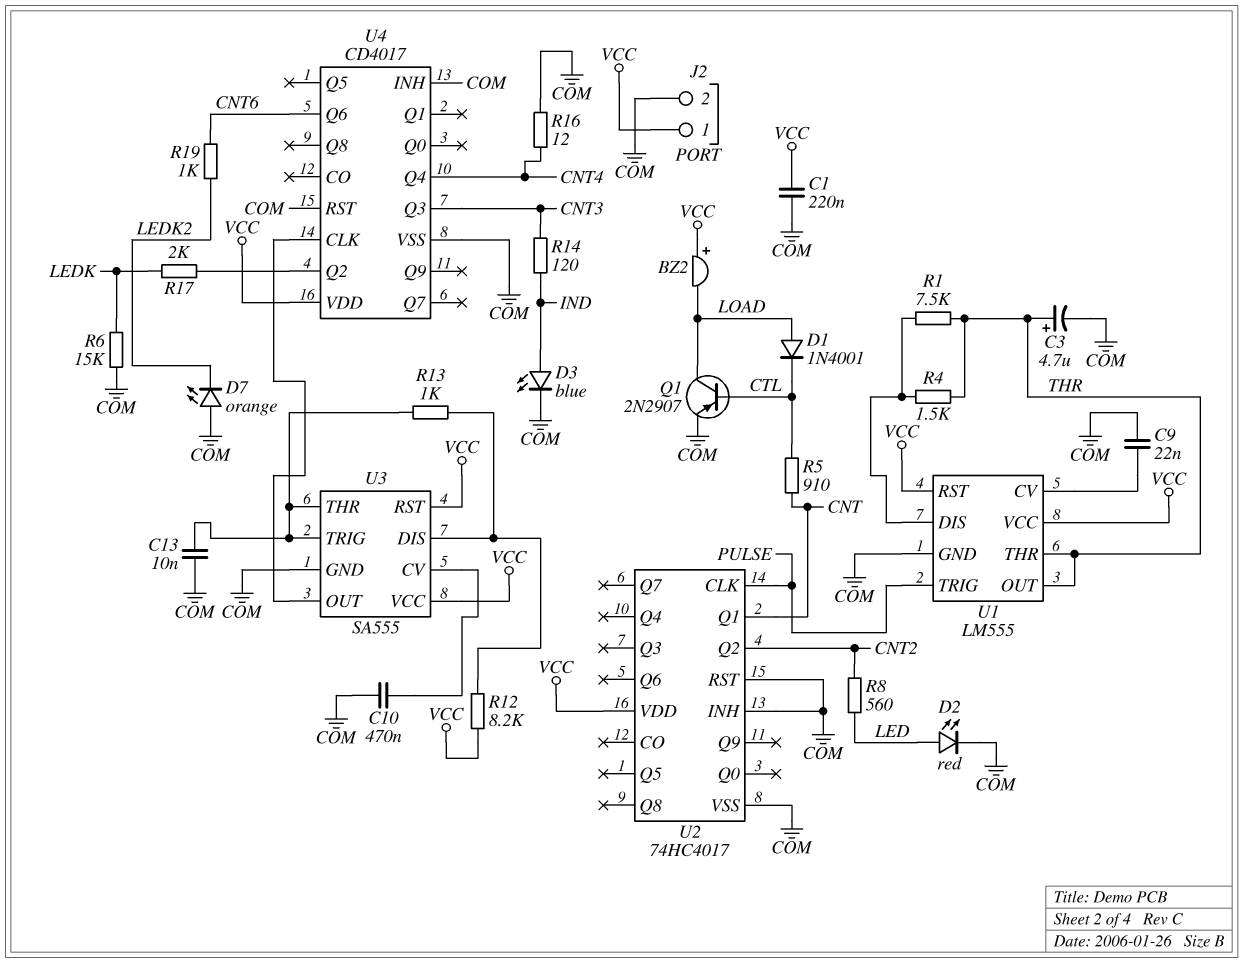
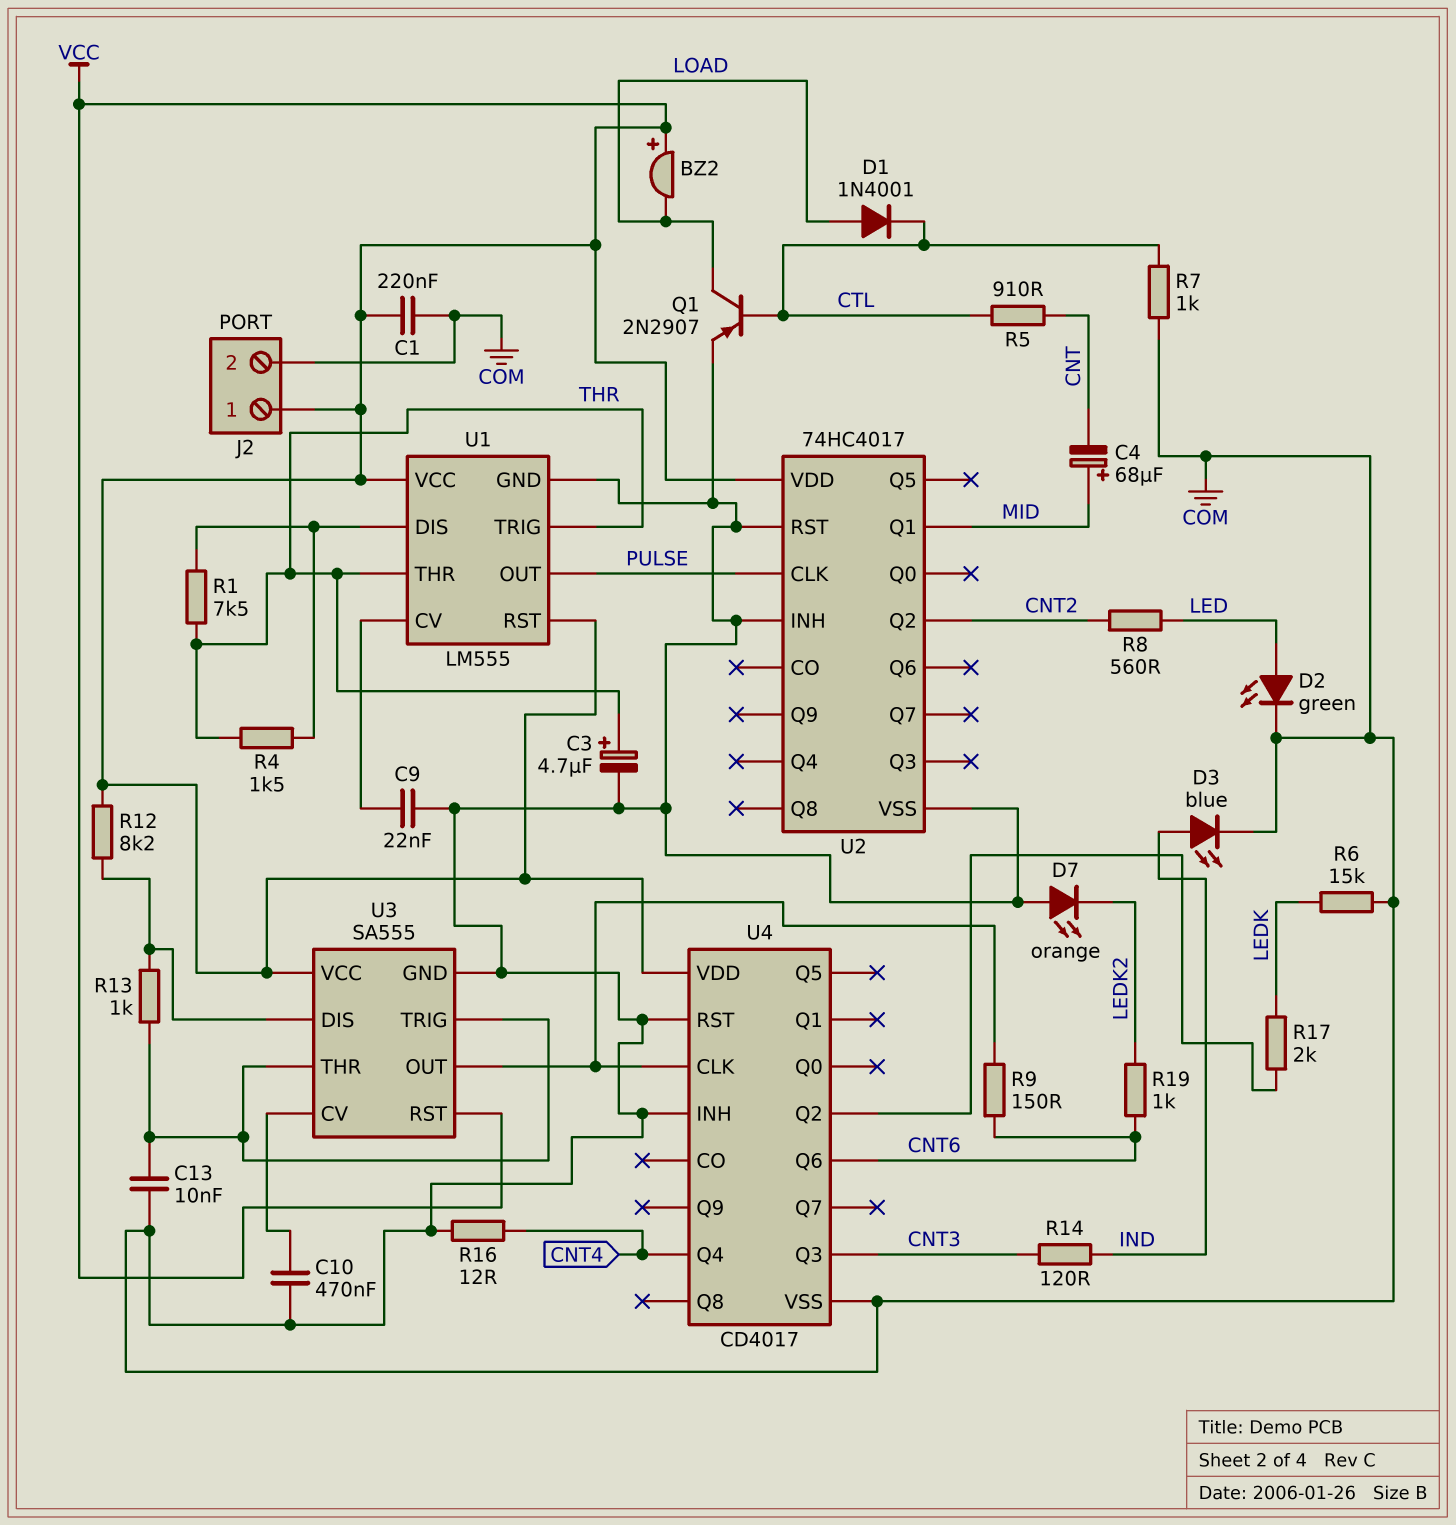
C4: none -> 68uF (plus MID, minus CNT)
D2: LED red (A LED, K COM) -> LED green (A LED, K COM)
R7: none -> 1k (COM, CTL)
R9: none -> 150 (CNT6, U3/OUT)
U1 pin OUT: THR -> PULSE
U1 pin TRIG: PULSE -> THR
U2 pin Q1: CNT -> MID

